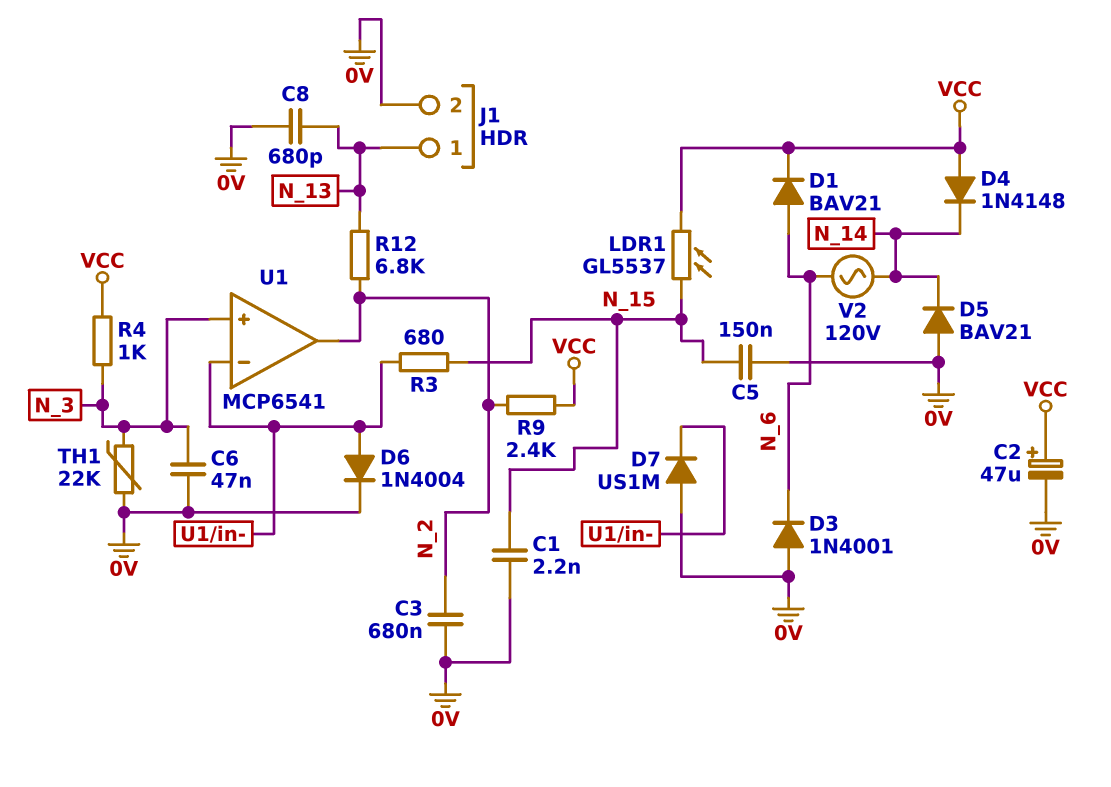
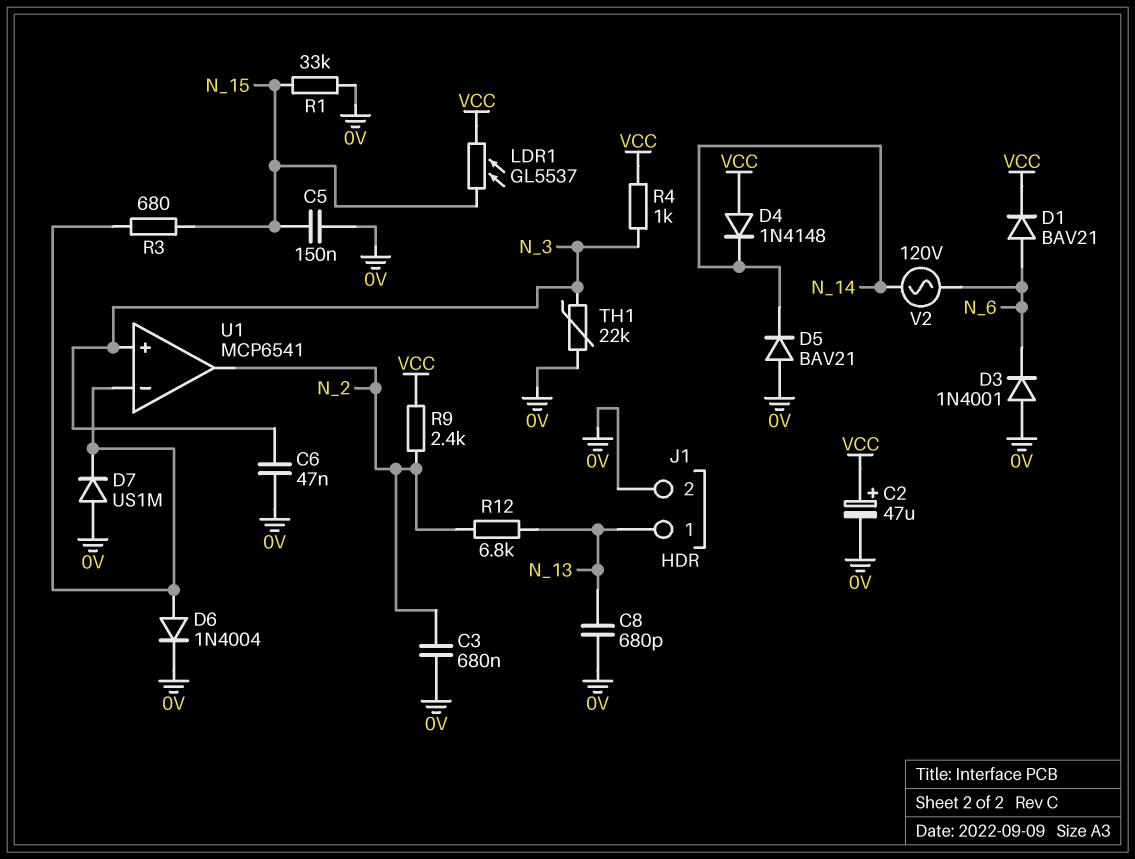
C1: 2.2nF (0V, N_15) -> none
R1: none -> 33k (0V, N_15)

